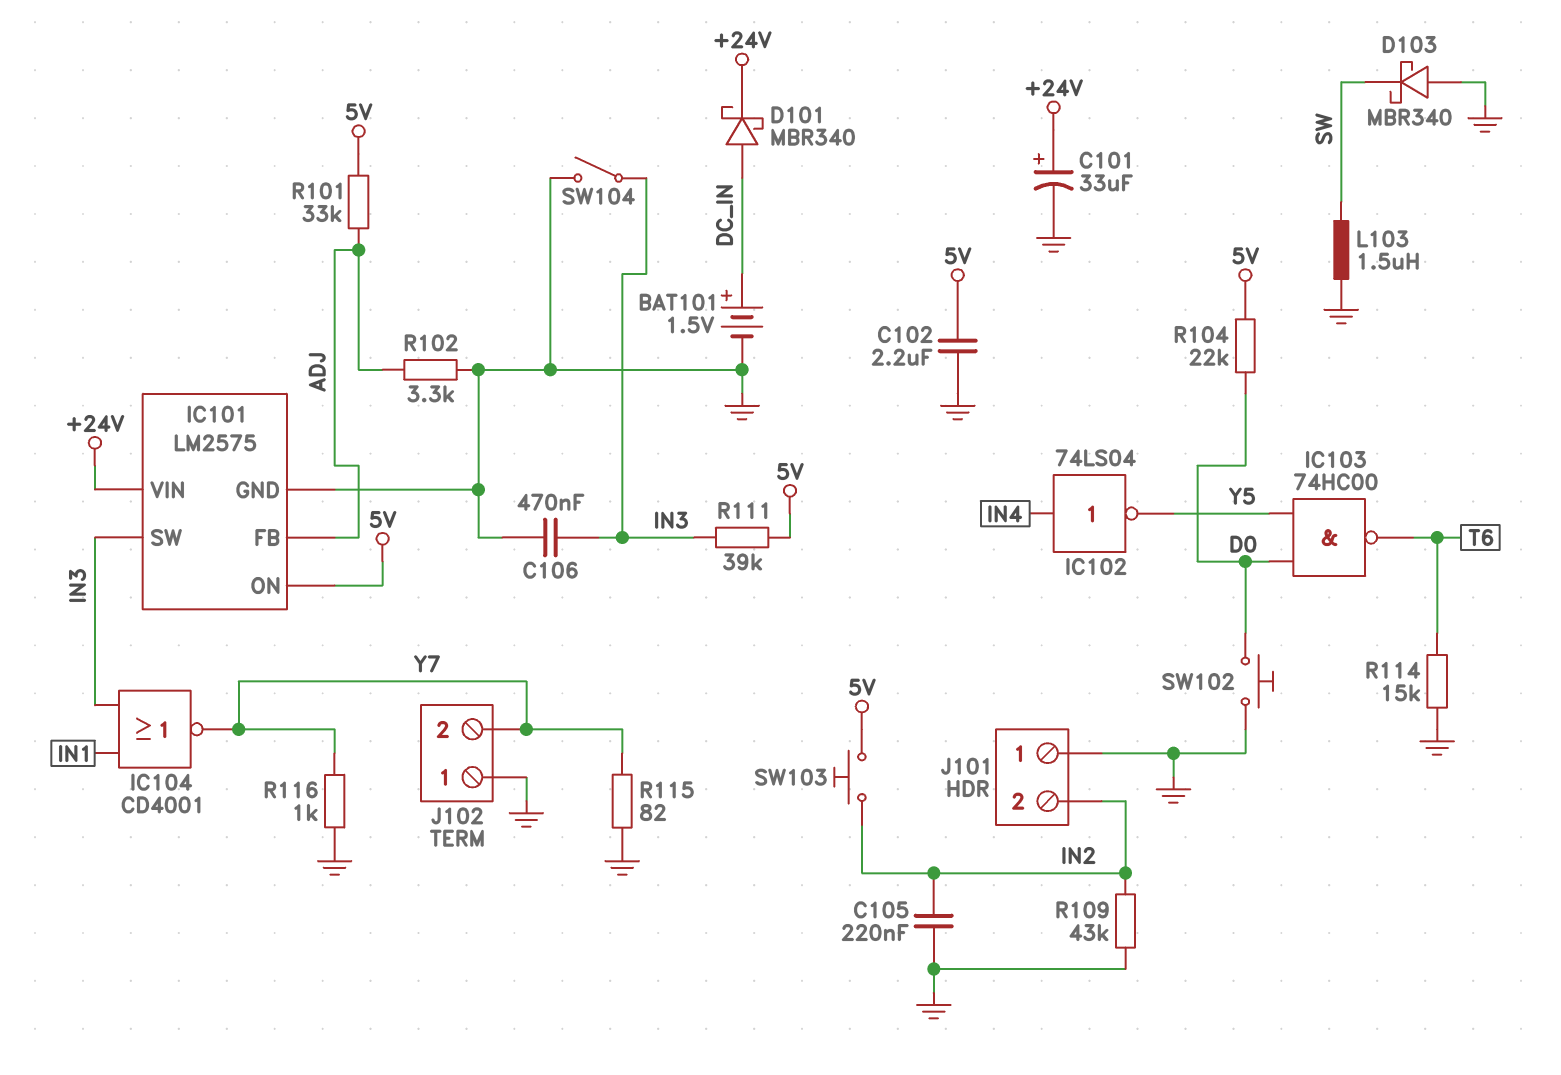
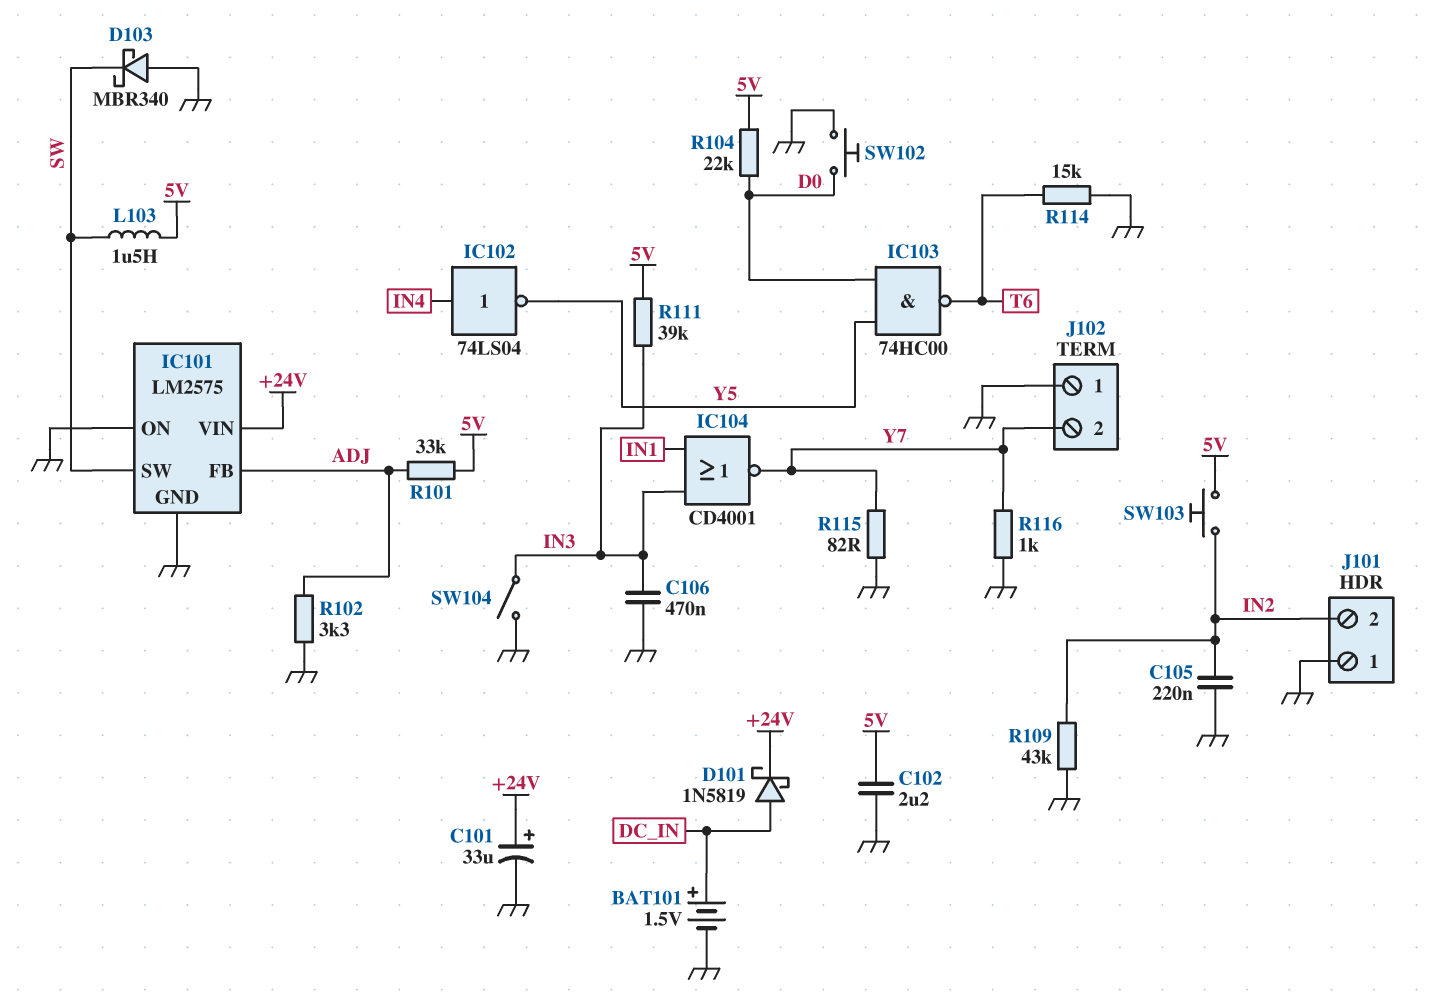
D101: schottky MBR340 (A DC_IN, K +24V) -> schottky 1N5819 (A DC_IN, K +24V)
IC101 pin ON: 5V -> GND
IC101 pin SW: IN3 -> SW
L103: 1.5uH (GND, SW) -> 1.5uH (5V, SW)

